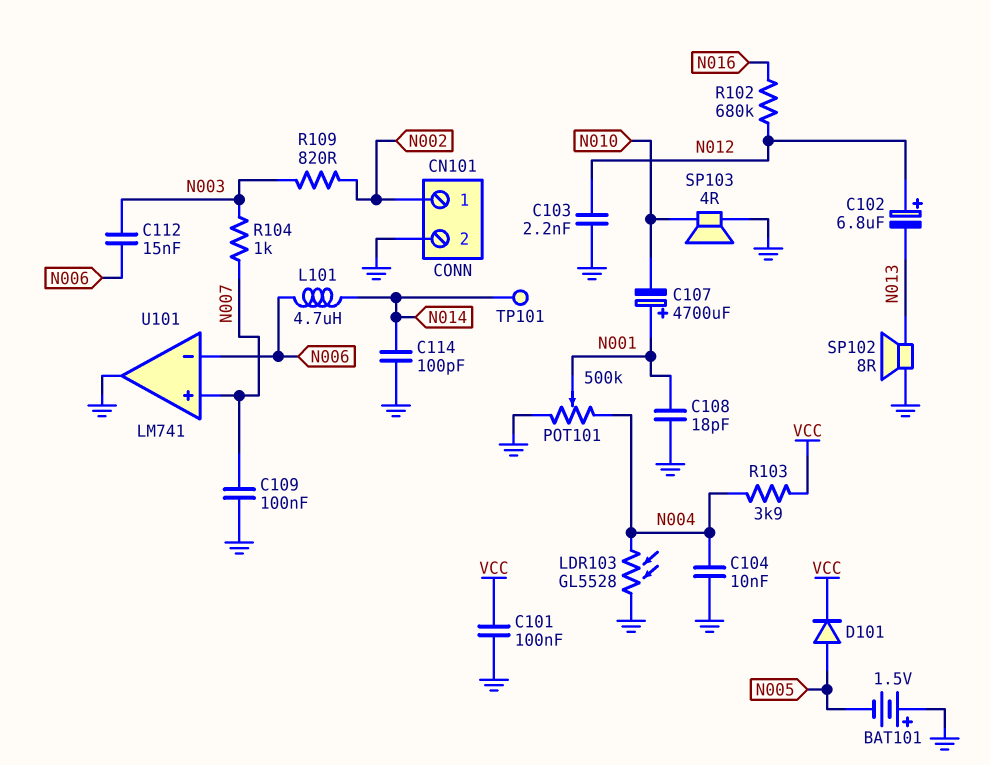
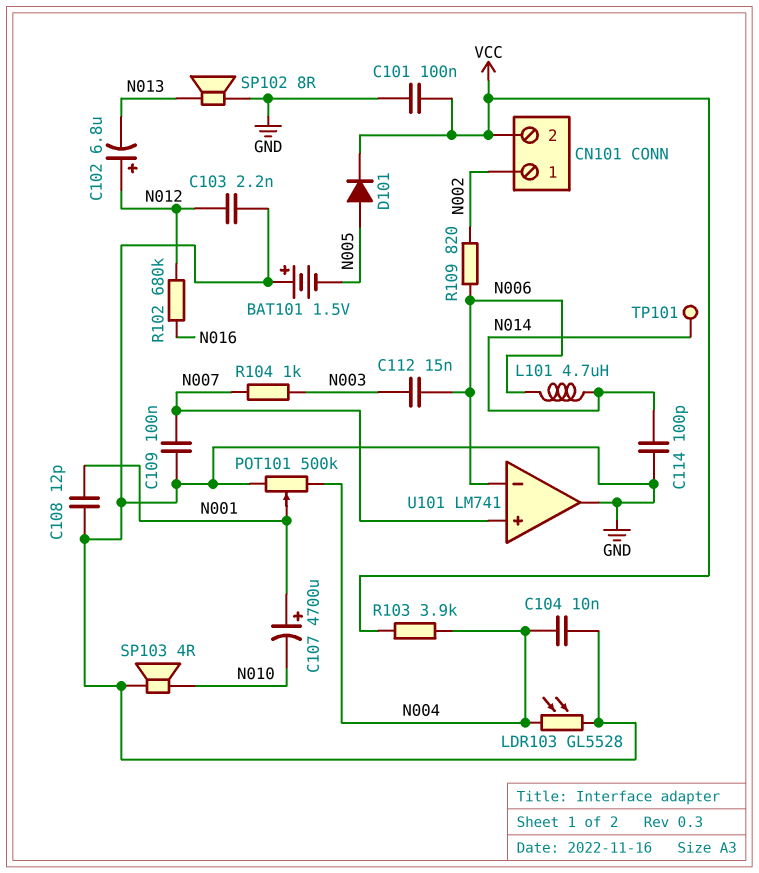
C108: 18pF (GND, N001) -> 12pF (GND, N001)
CN101 pin 2: GND -> VCC
R109: 820 (N002, N003) -> 820 (N002, N006)

